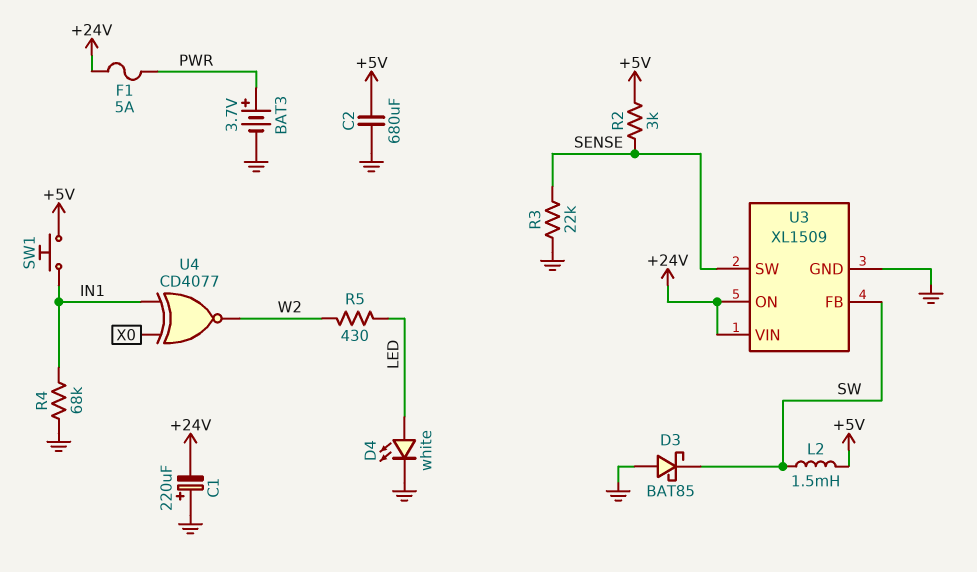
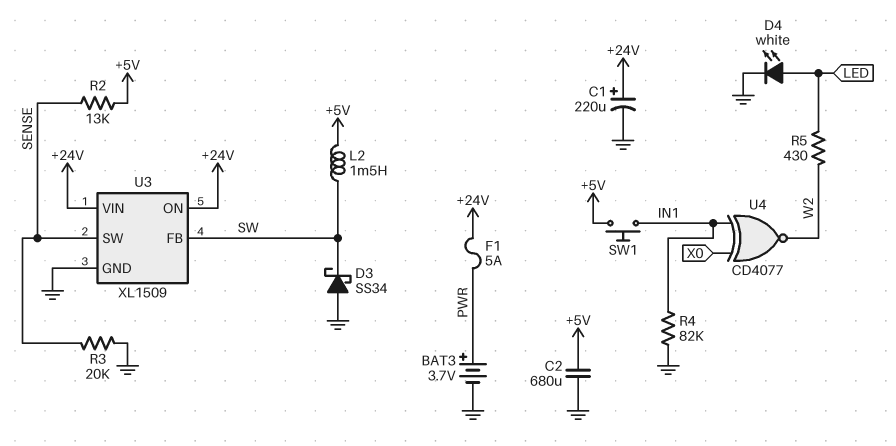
C1: 220uF (plus GND, minus +24V) -> 220uF (plus +24V, minus GND)
D3: schottky BAT85 (A GND, K SW) -> schottky SS34 (A GND, K SW)
R2: 3k (+5V, SENSE) -> 13k (+5V, SENSE)
R3: 22k (GND, SENSE) -> 20k (GND, SENSE)
R4: 68k (GND, IN1) -> 82k (GND, IN1)

